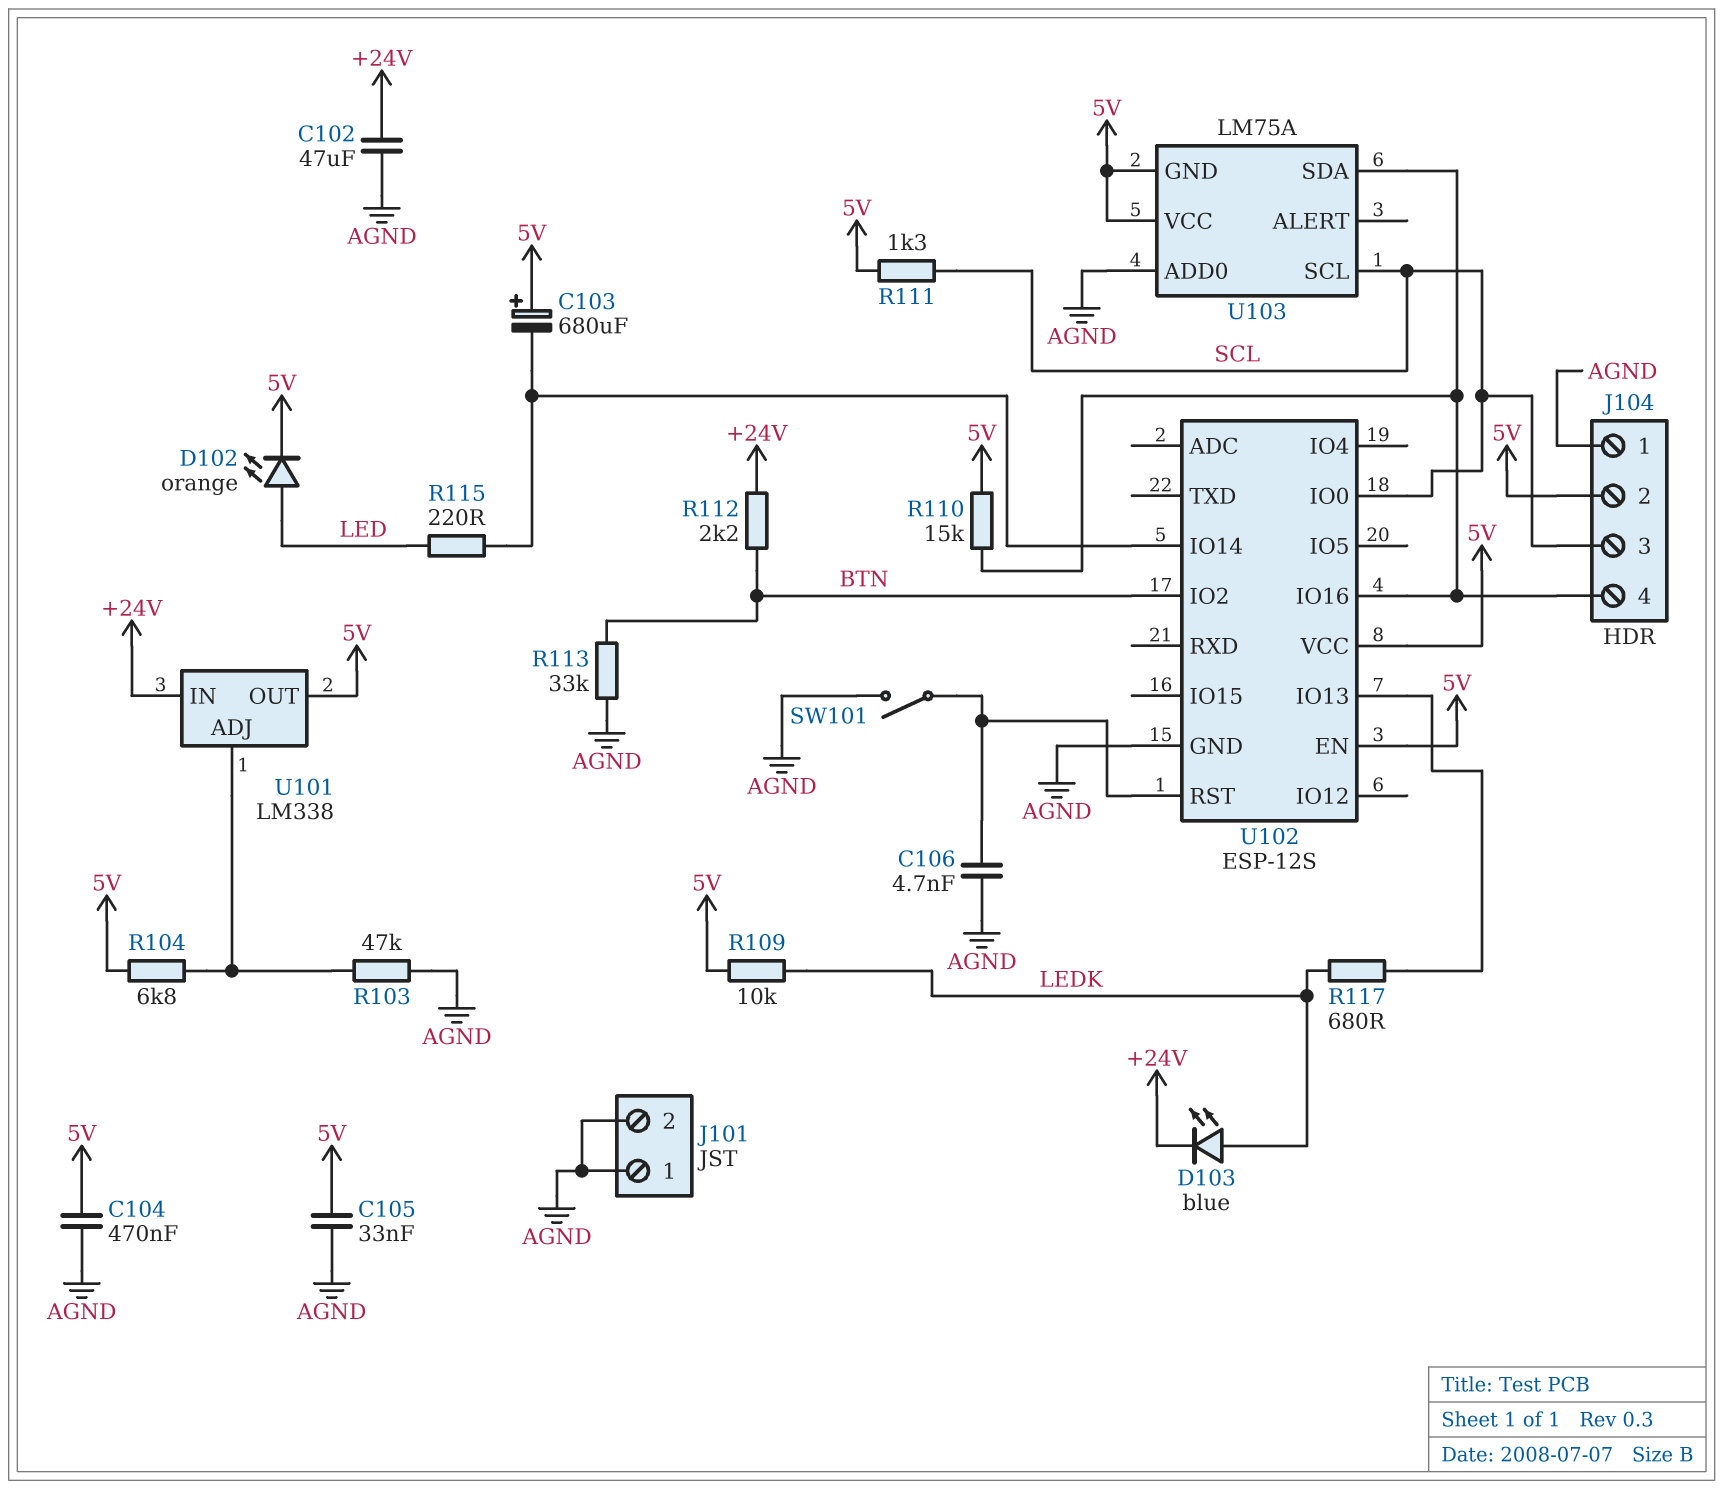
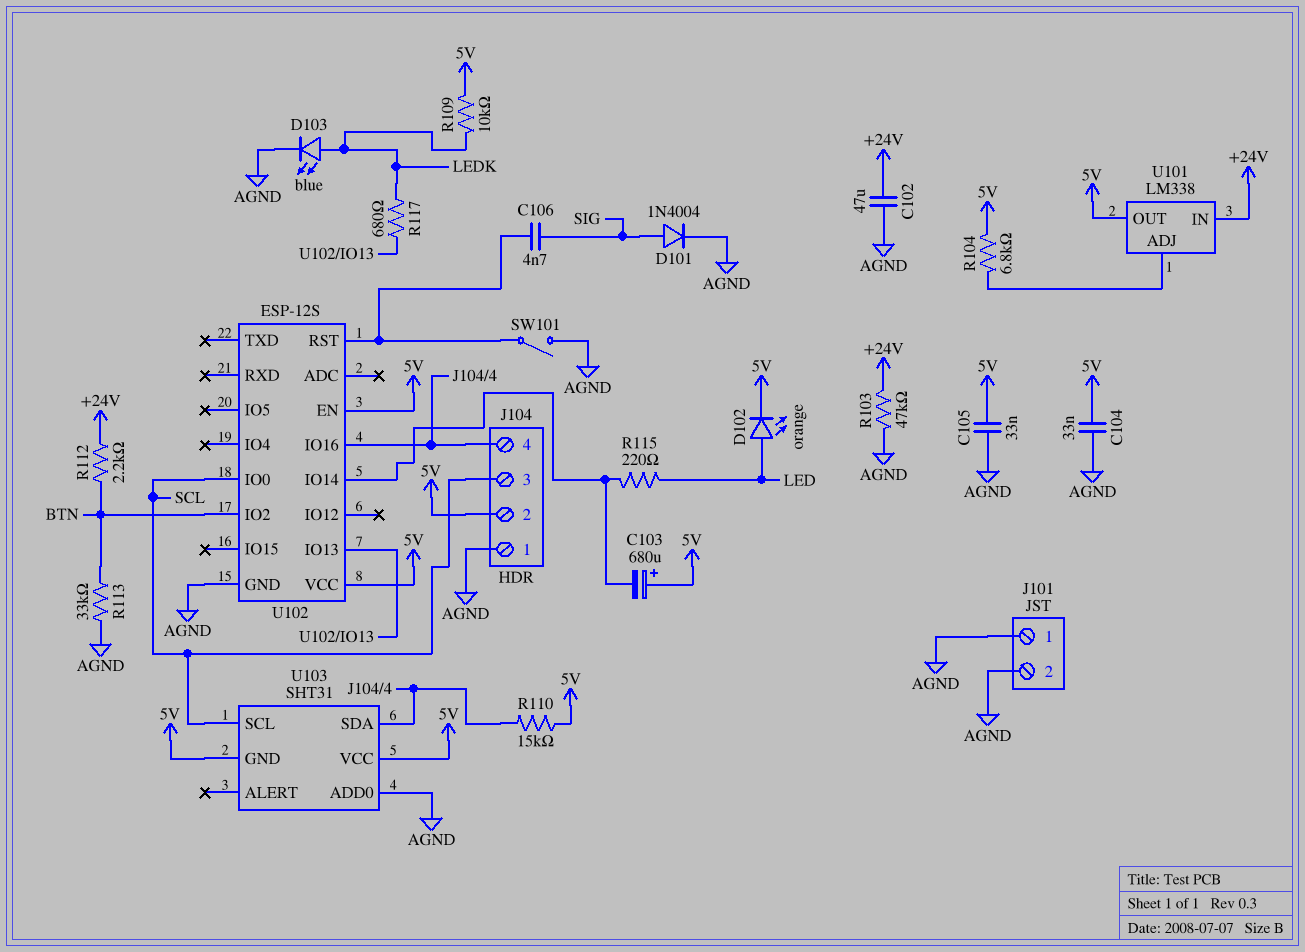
C104: 470nF (5V, AGND) -> 33nF (5V, AGND)
C106: 4.7nF (AGND, U102/RST) -> 4.7nF (SIG, U102/RST)
D101: none -> diode 1N4004 (A SIG, K AGND)
D103: LED blue (A LEDK, K +24V) -> LED blue (A LEDK, K AGND)
R103: 47k (AGND, U101/ADJ) -> 47k (+24V, AGND)
R111: 1.3k (5V, SCL) -> none
U103: LM75A -> SHT31

